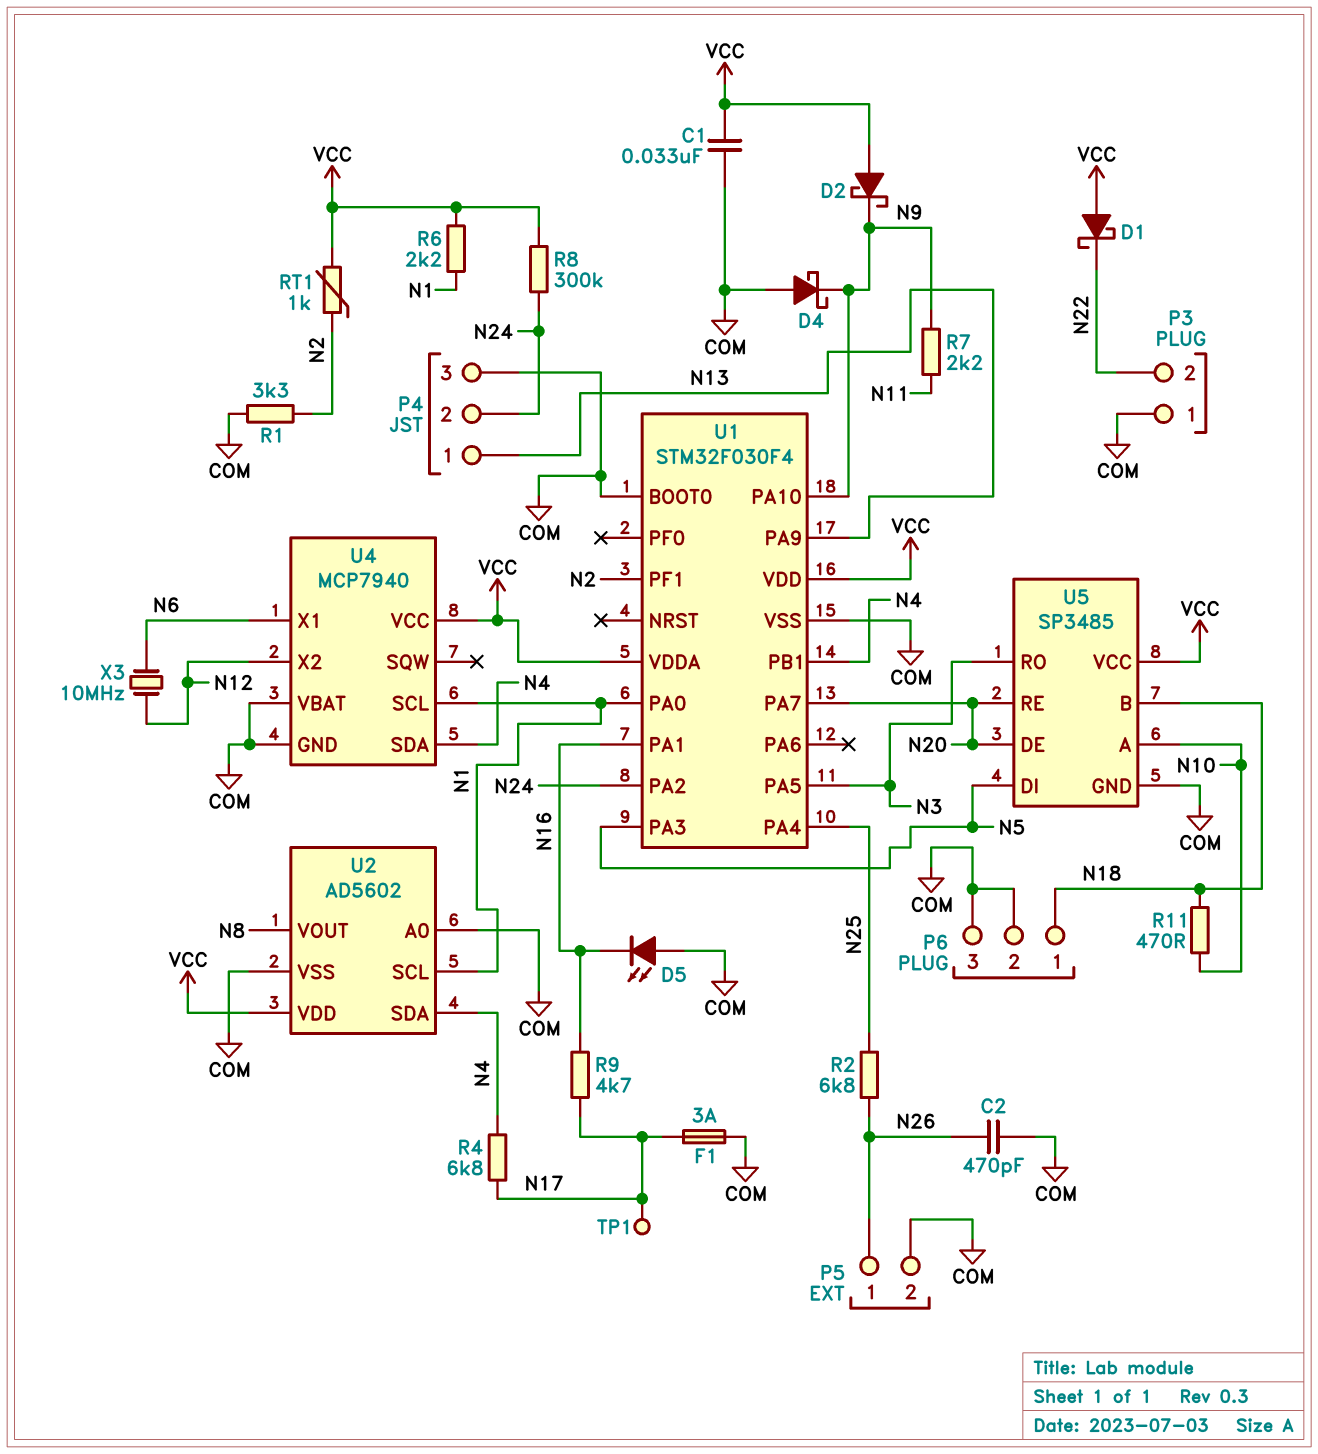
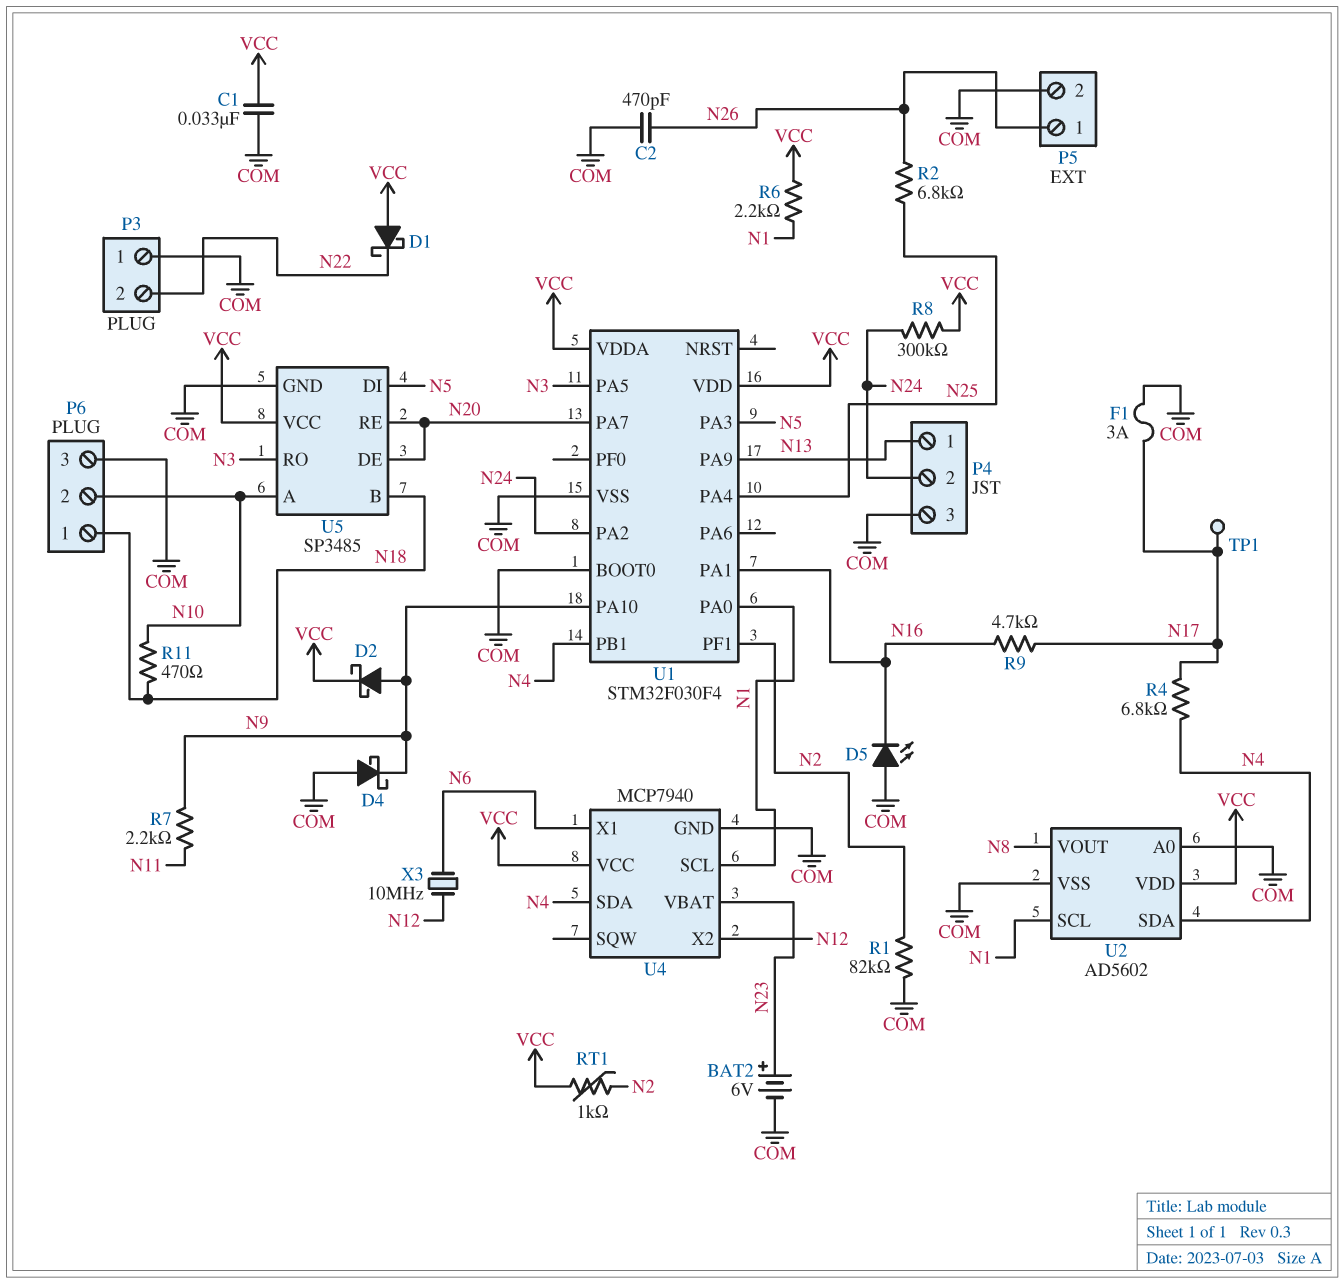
BAT2: none -> 6V (plus N23, minus COM)
D2: schottky (A VCC, K N9) -> schottky (A N9, K VCC)
P6 pin 2: COM -> N10
R1: 3.3k (COM, N2) -> 82k (COM, N2)
U4 pin VBAT: COM -> N23

